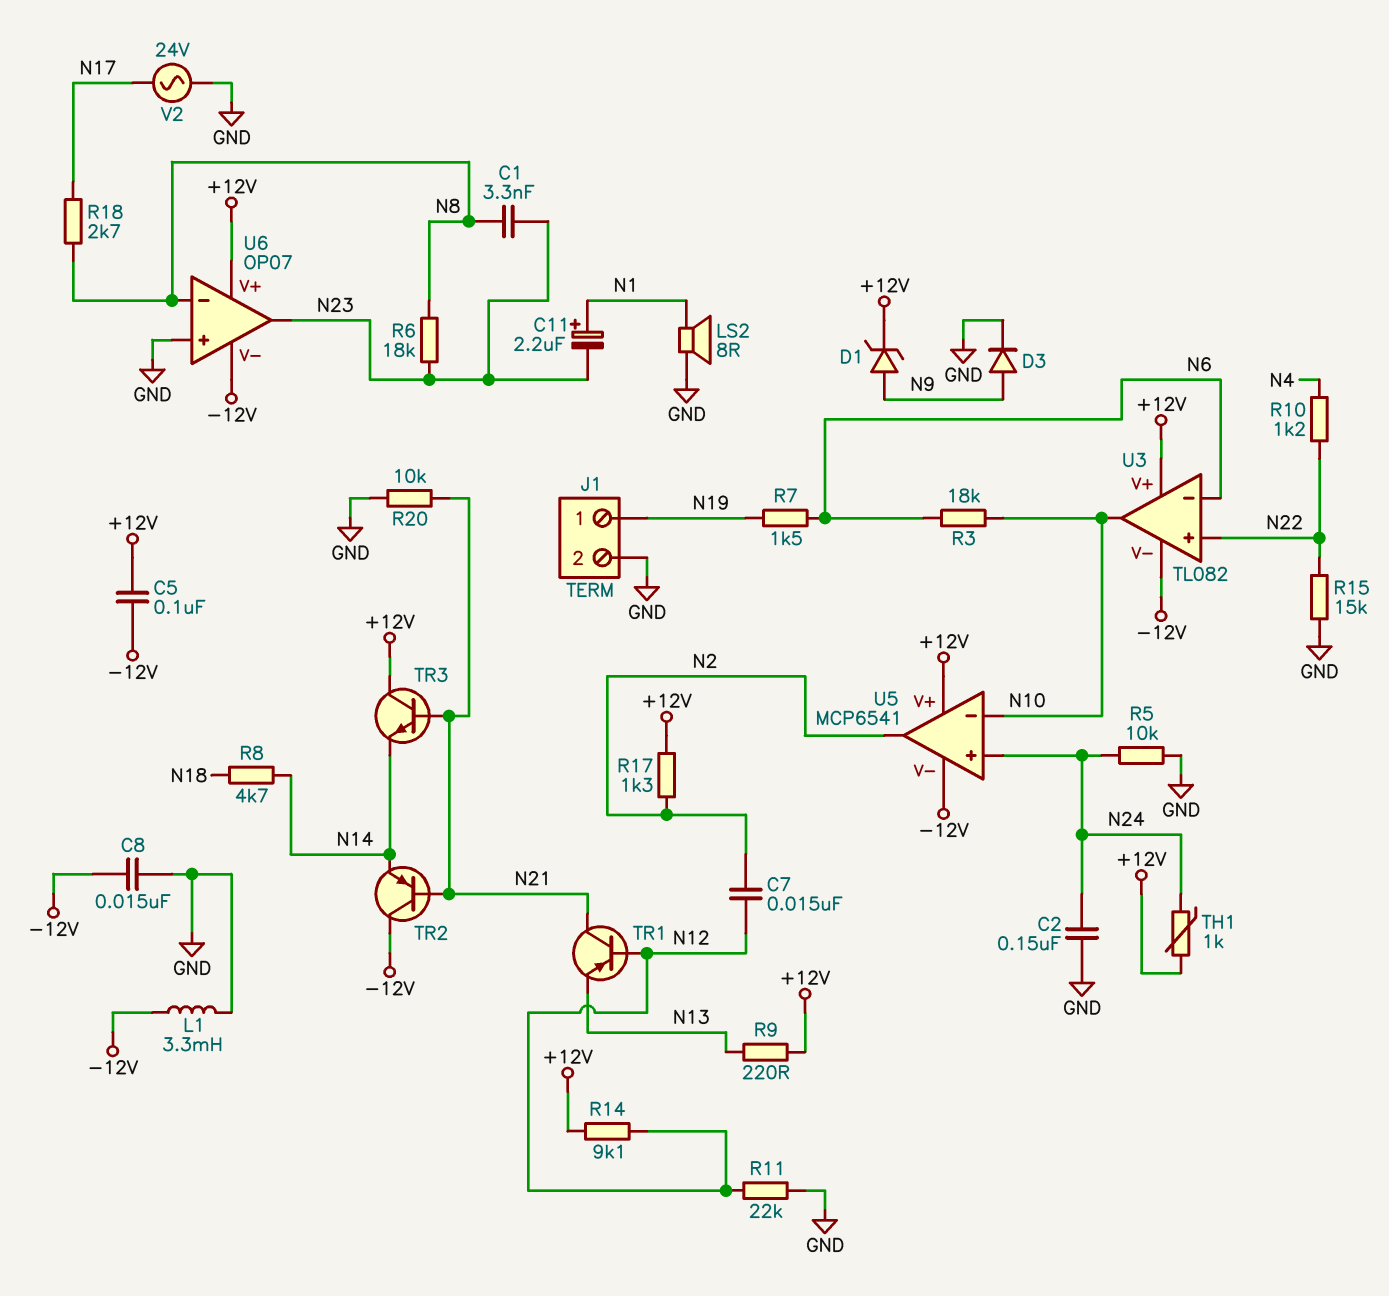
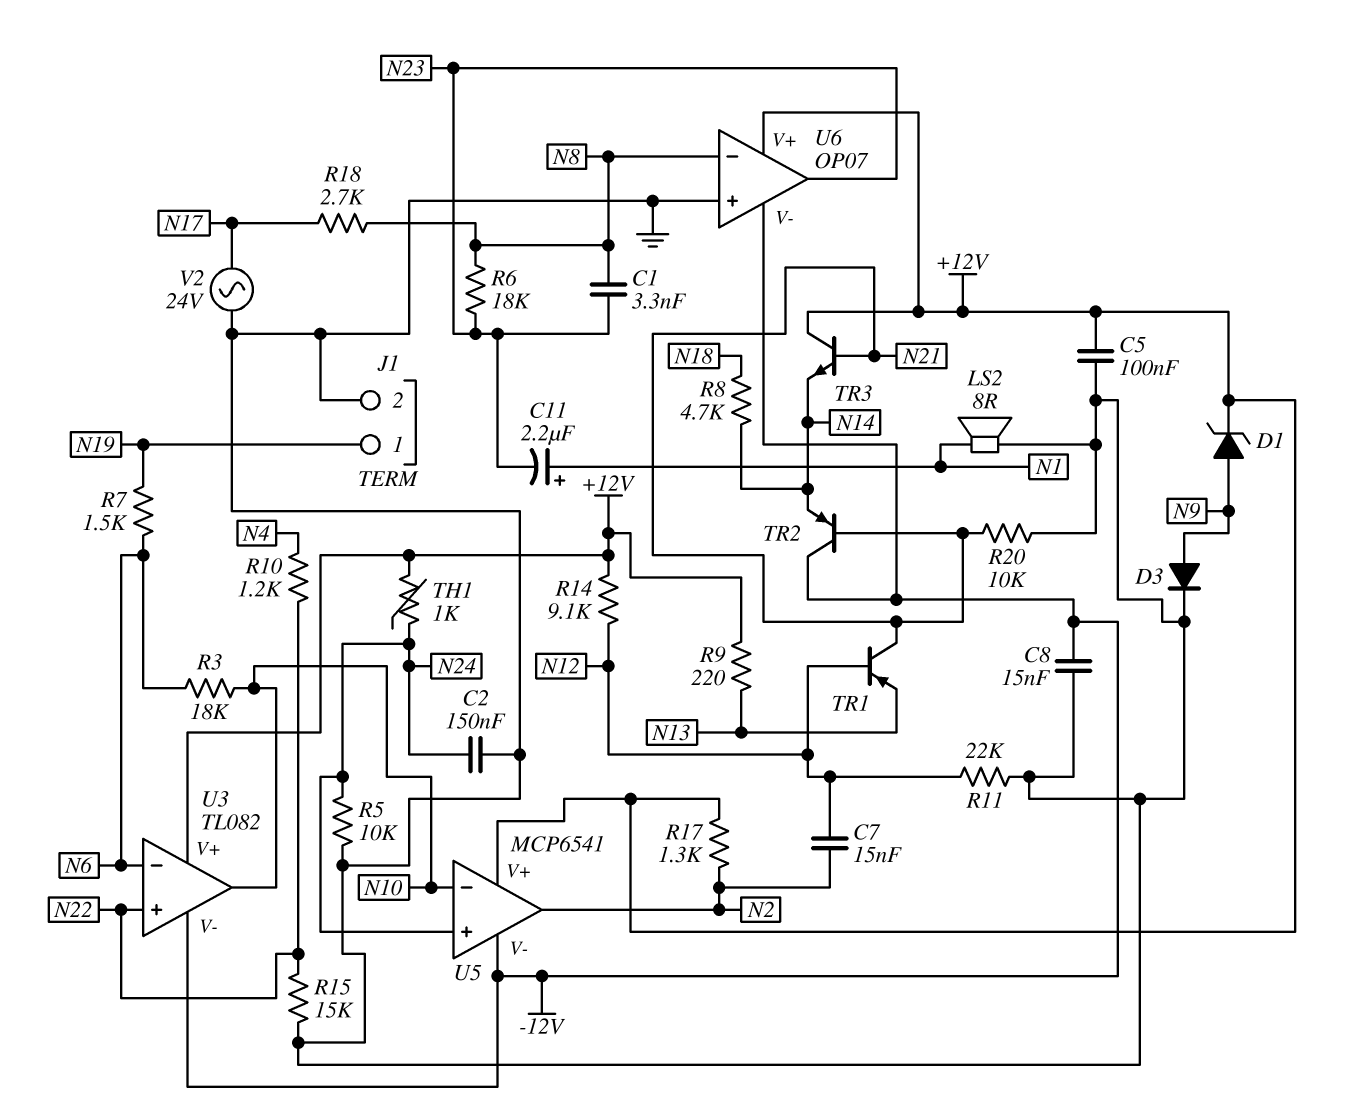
C5: 100nF (+12V, -12V) -> 100nF (+12V, GND)
L1: 3.3mH (-12V, GND) -> none

